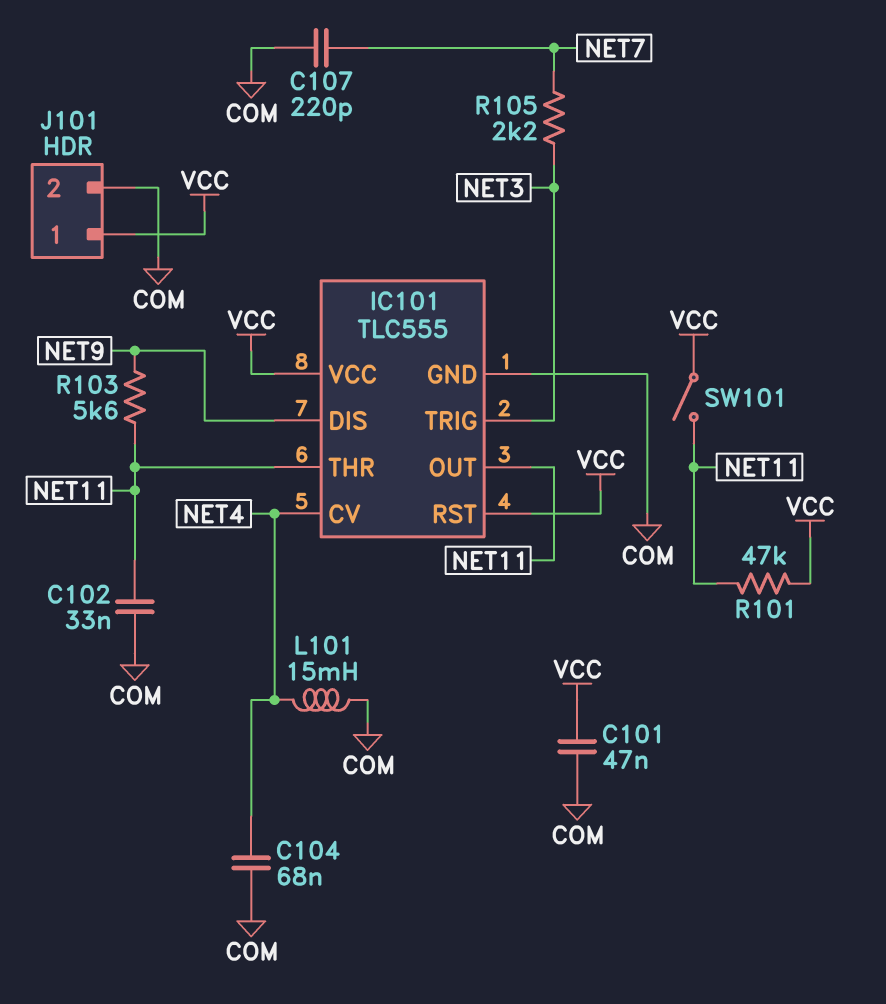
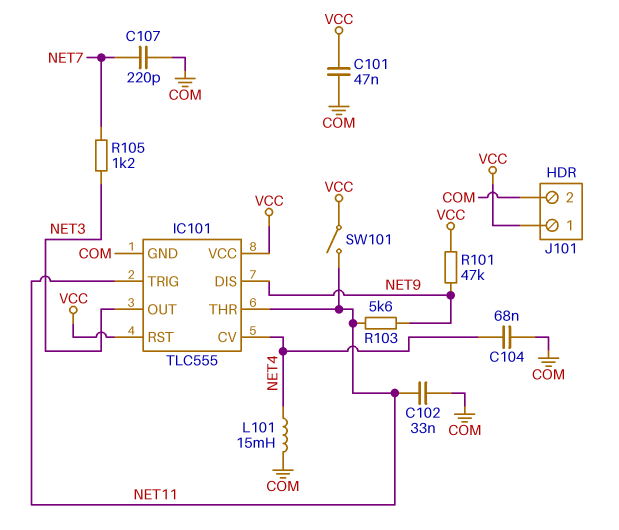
IC101 pin OUT: NET11 -> NET3
IC101 pin TRIG: NET3 -> NET11
R101: 47k (NET11, VCC) -> 47k (NET9, VCC)
R105: 2.2k (NET3, NET7) -> 1.2k (NET3, NET7)

